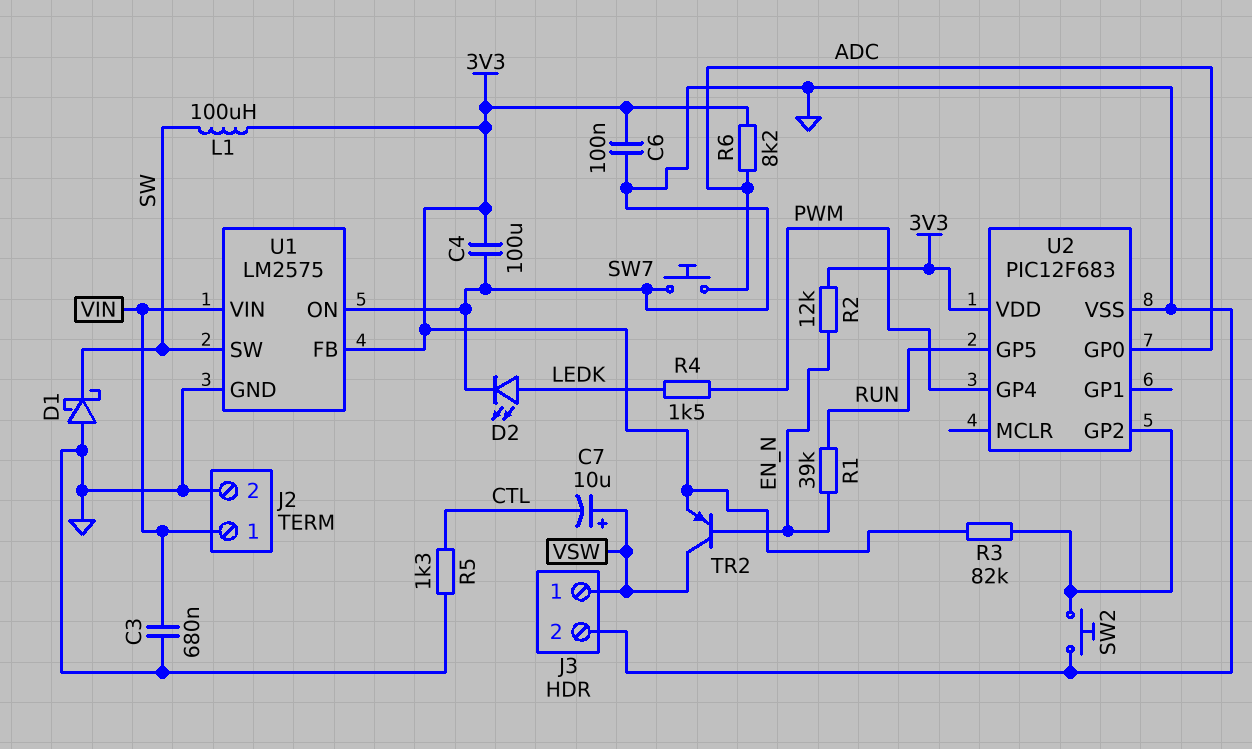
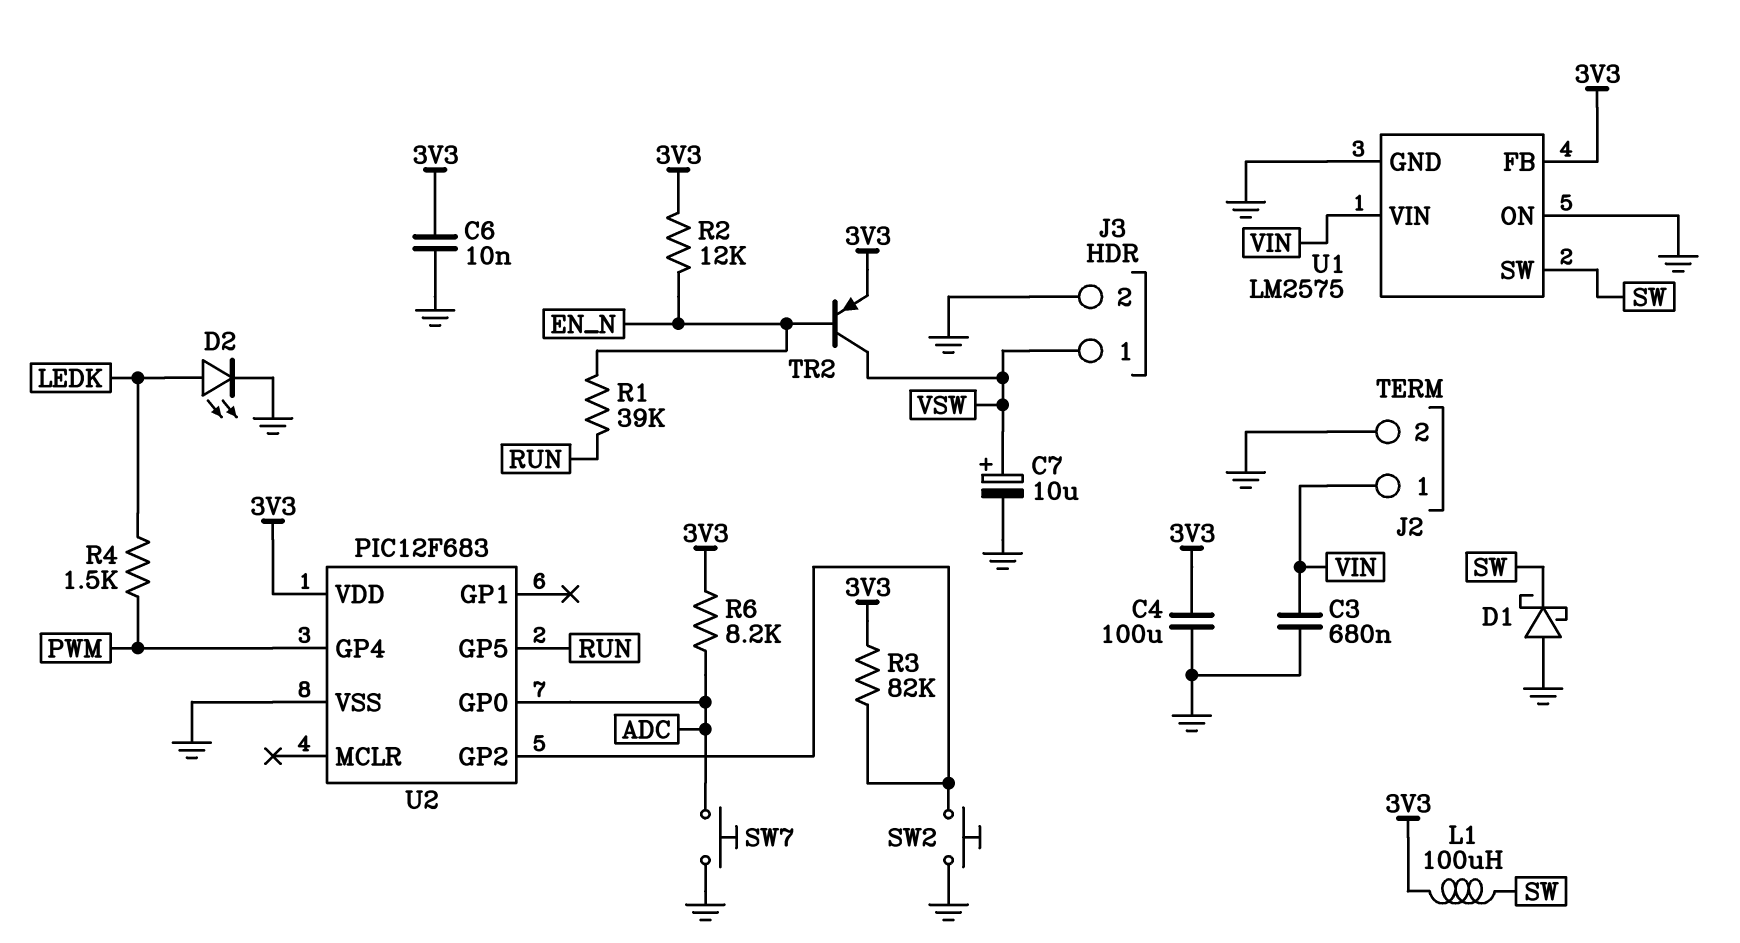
C6: 100nF (3V3, GND) -> 10nF (3V3, GND)
C7: 10uF (plus VSW, minus CTL) -> 10uF (plus VSW, minus GND)
R5: 1.3k (CTL, GND) -> none

